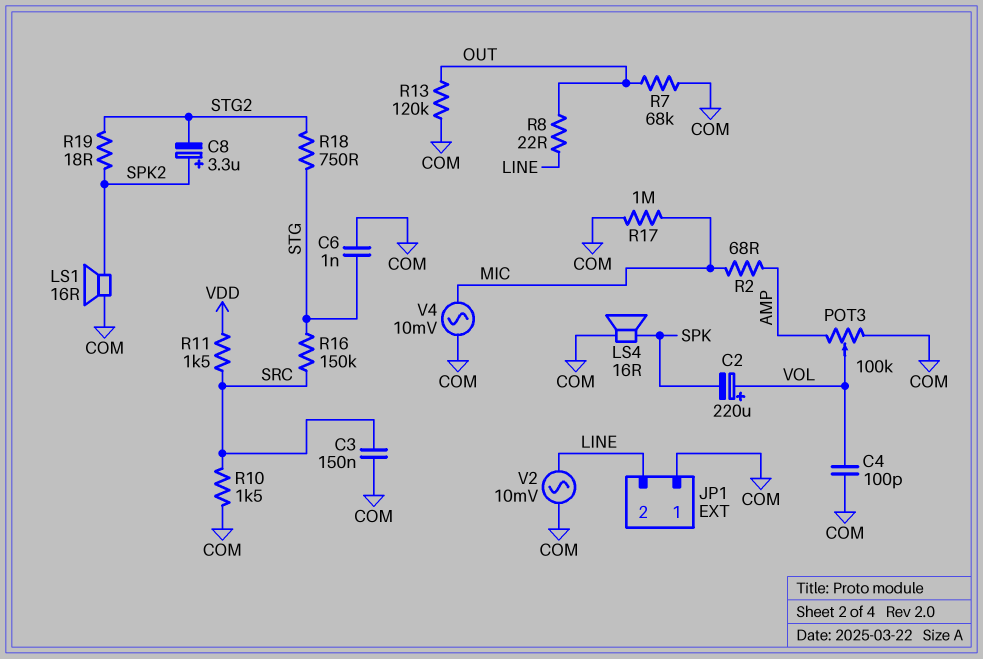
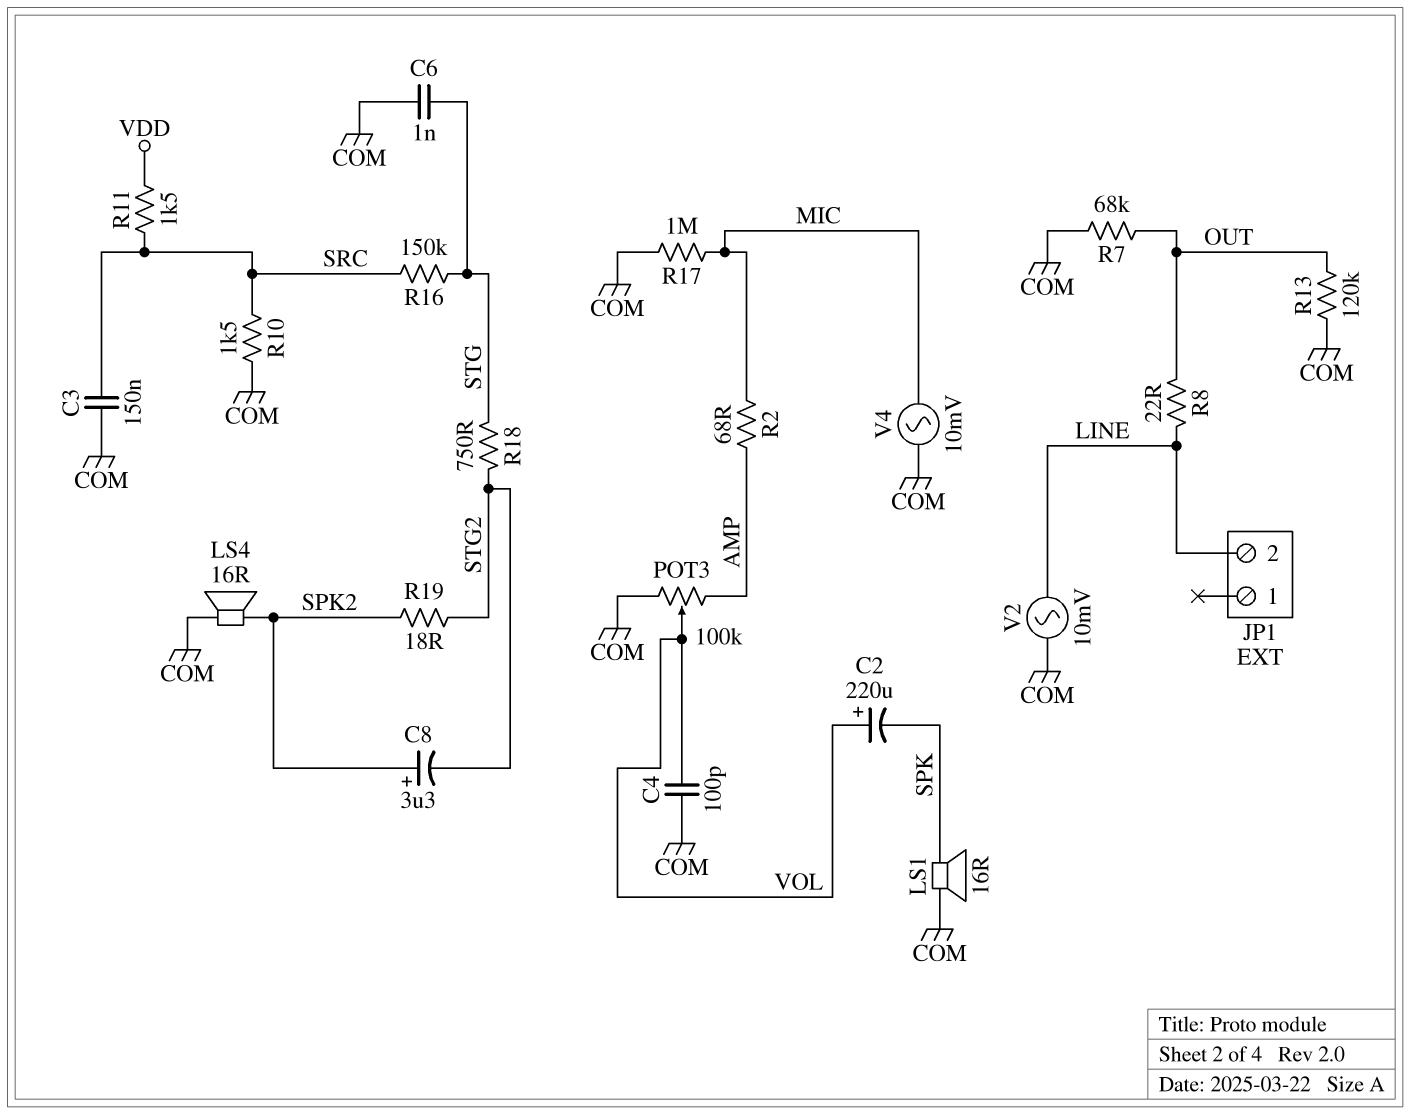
JP1 pin 1: COM -> none
LS1: speaker 16R (COM, SPK2) -> speaker 16R (COM, SPK)
LS4: speaker 16R (COM, SPK) -> speaker 16R (COM, SPK2)

